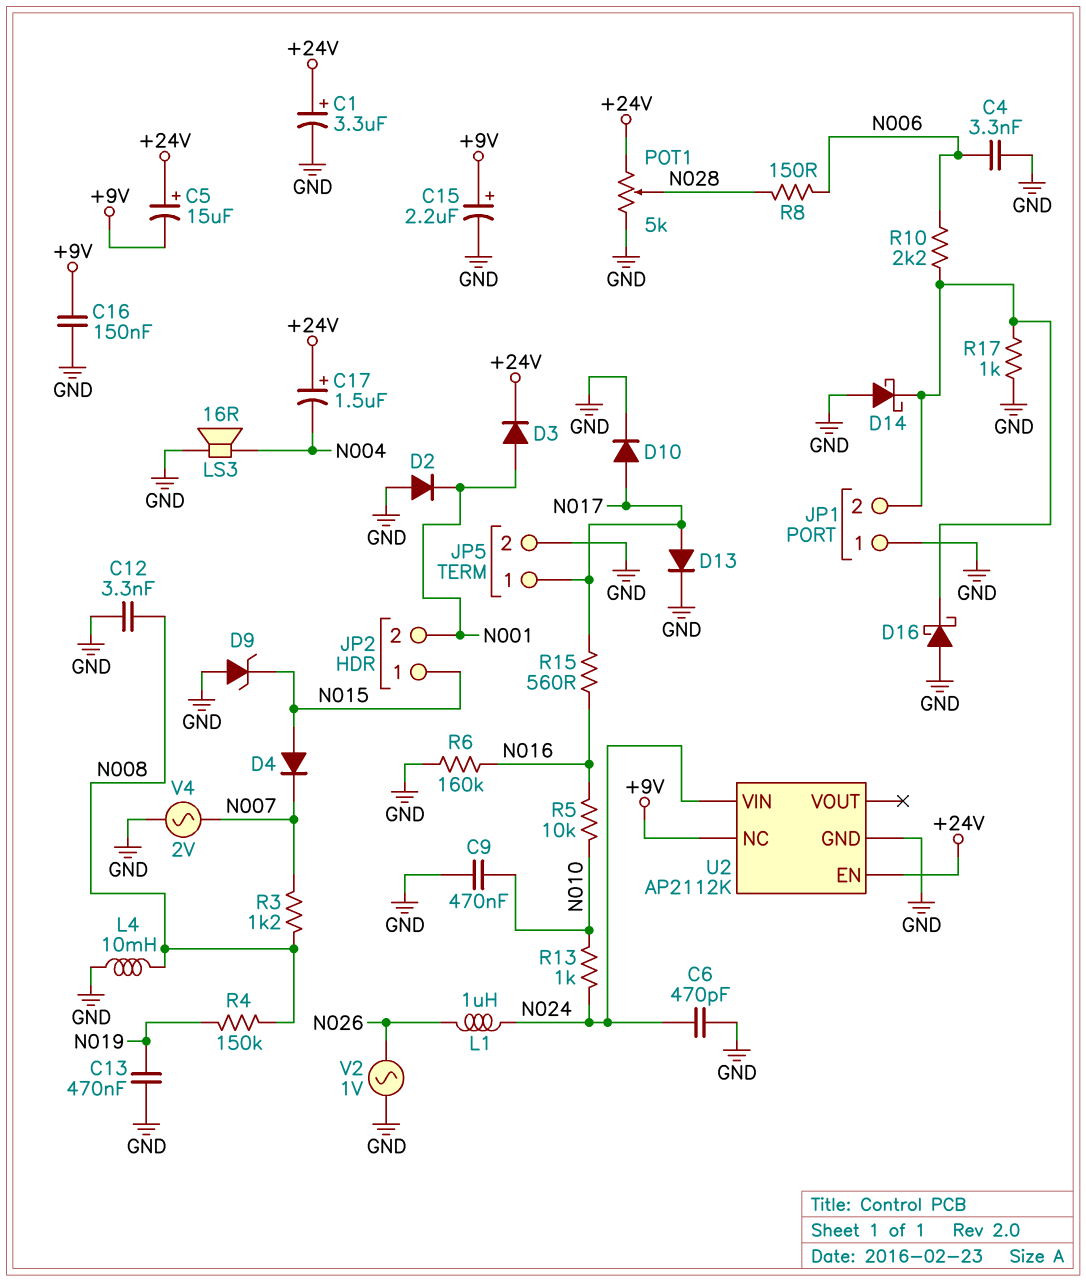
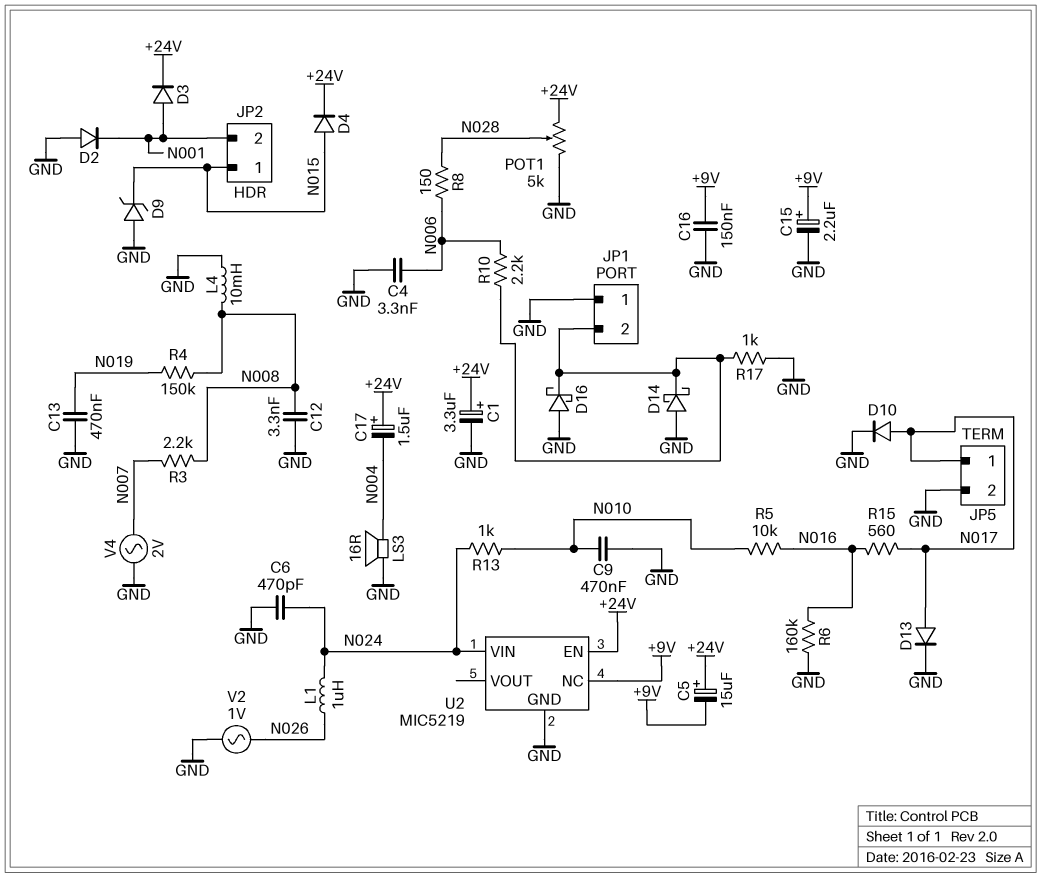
D4: diode (A N015, K N007) -> diode (A N015, K +24V)
R3: 1.2k (N007, N008) -> 2.2k (N007, N008)
U2: AP2112K -> MIC5219

